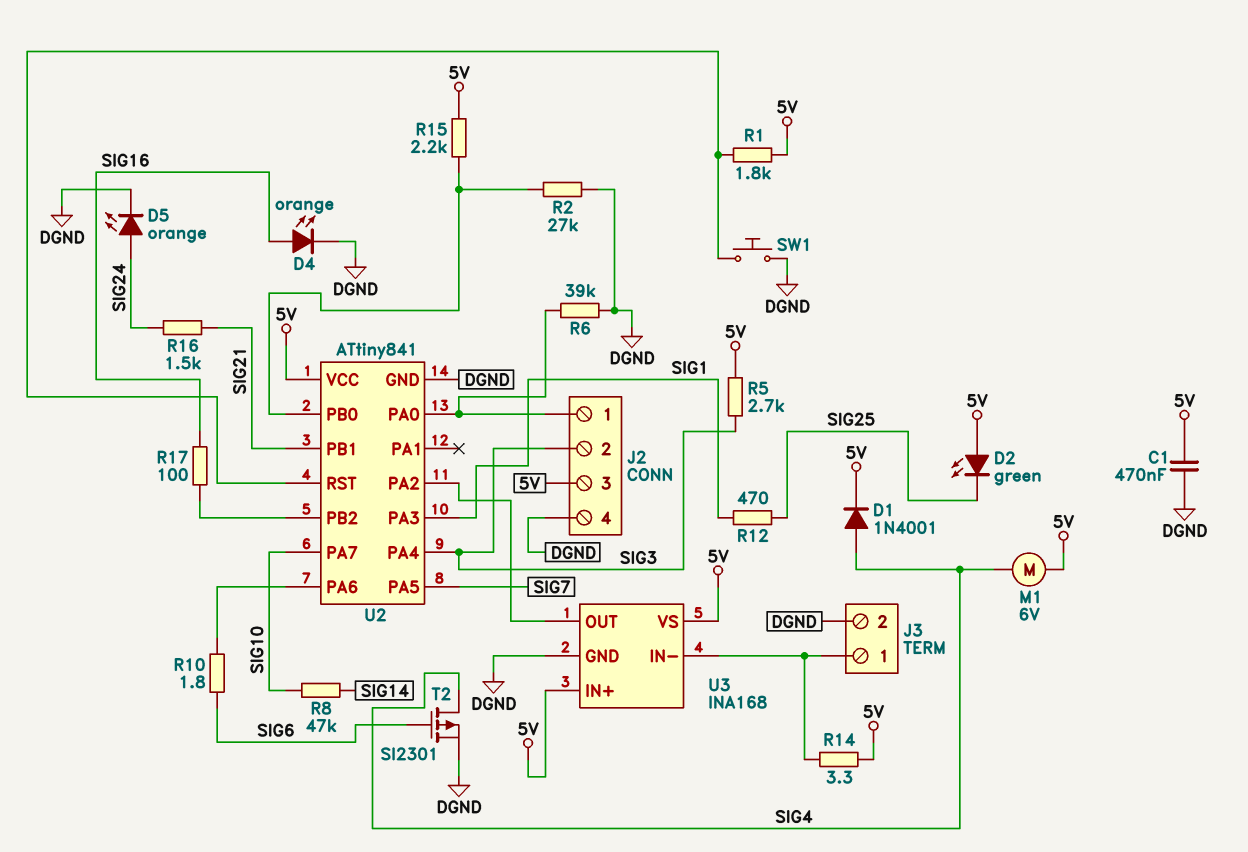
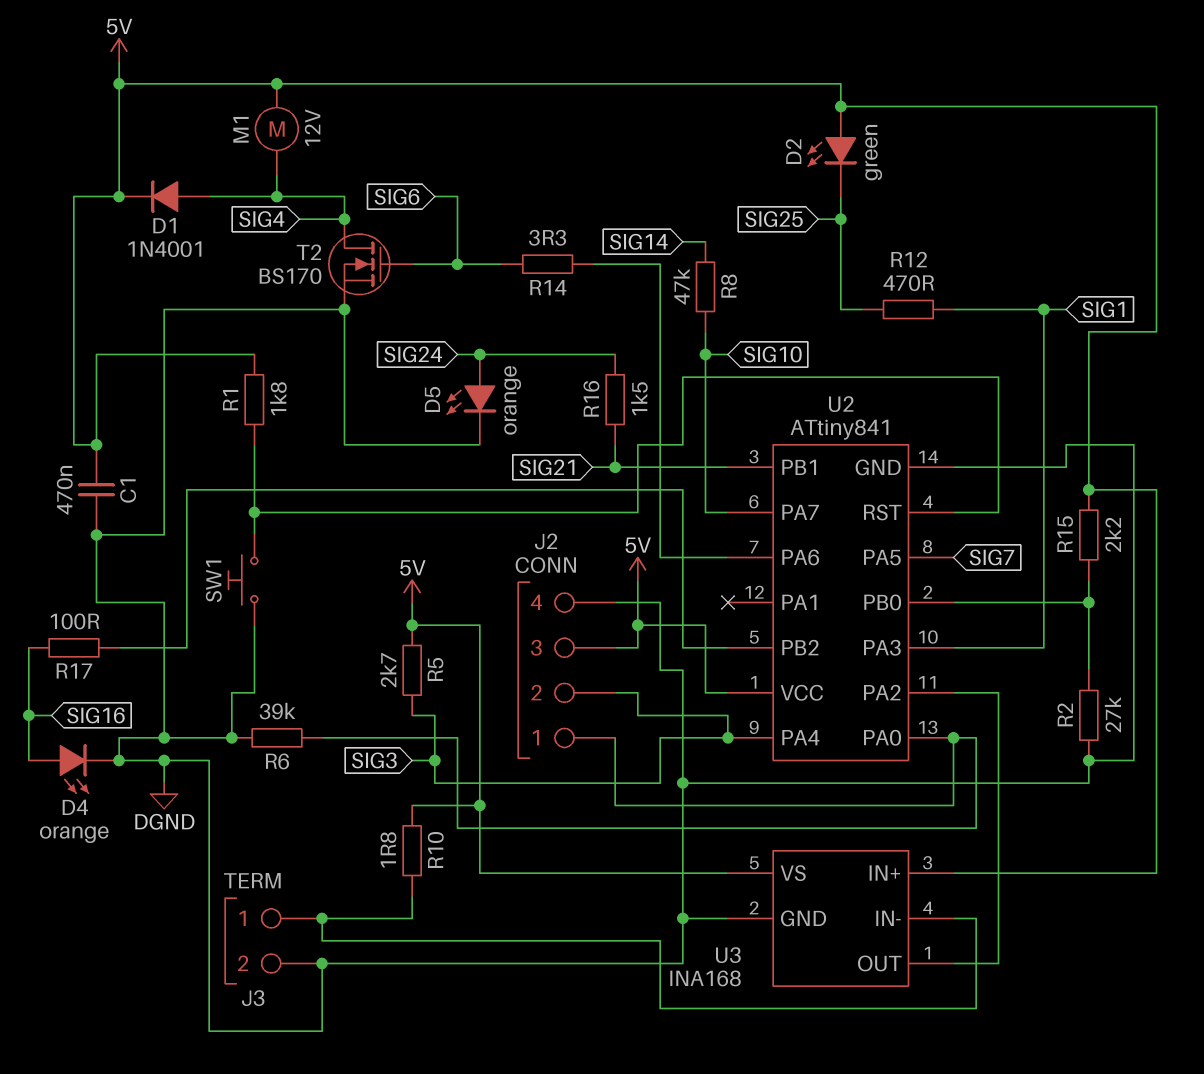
M1: motor 6V (5V, SIG4) -> motor 12V (5V, SIG4)
R10: 1.8 (SIG6, U2/PA6) -> 1.8 (5V, J3/1)
R14: 3.3 (5V, J3/1) -> 3.3 (SIG6, U2/PA6)
T2: PMOS SI2301 (G SIG6, D SIG4, S DGND) -> NMOS BS170 (G SIG6, D SIG4, S DGND)

